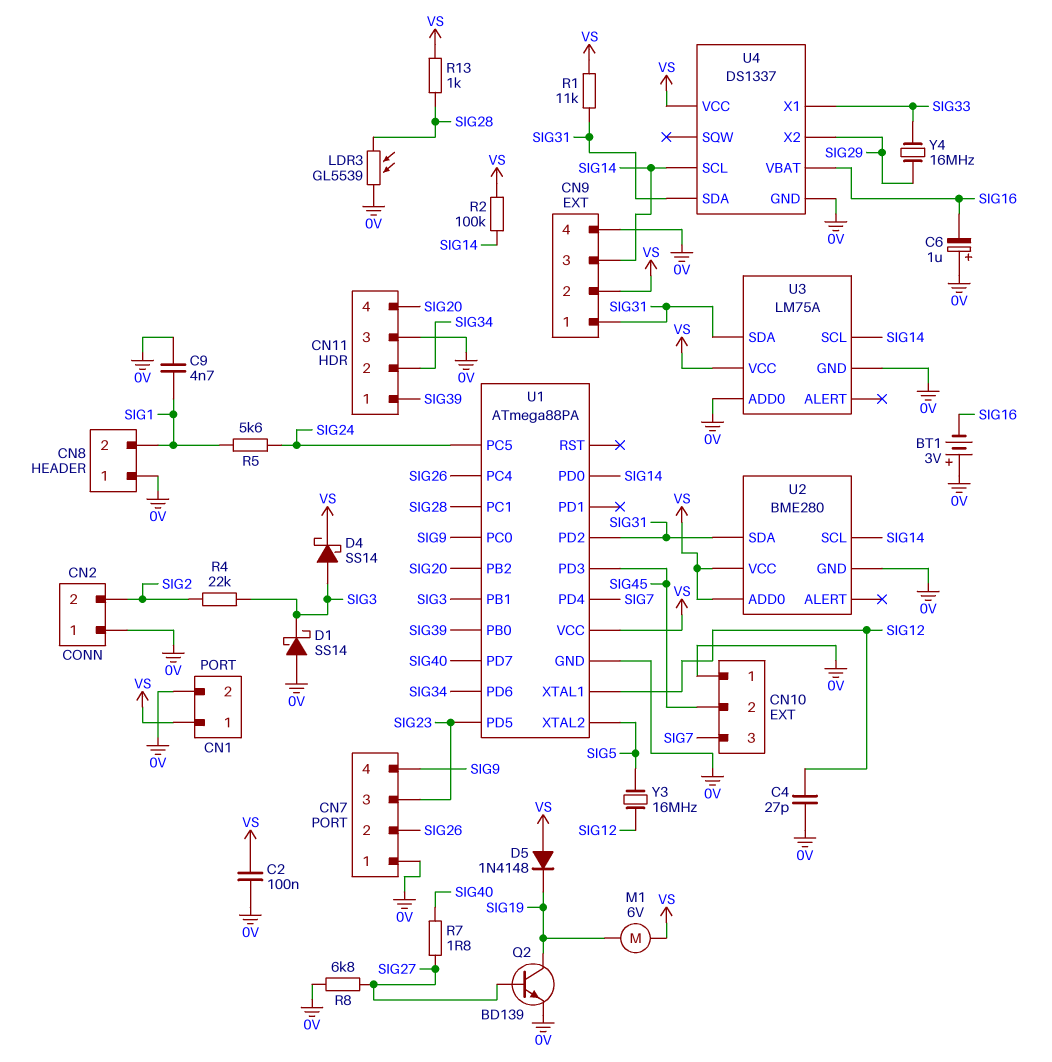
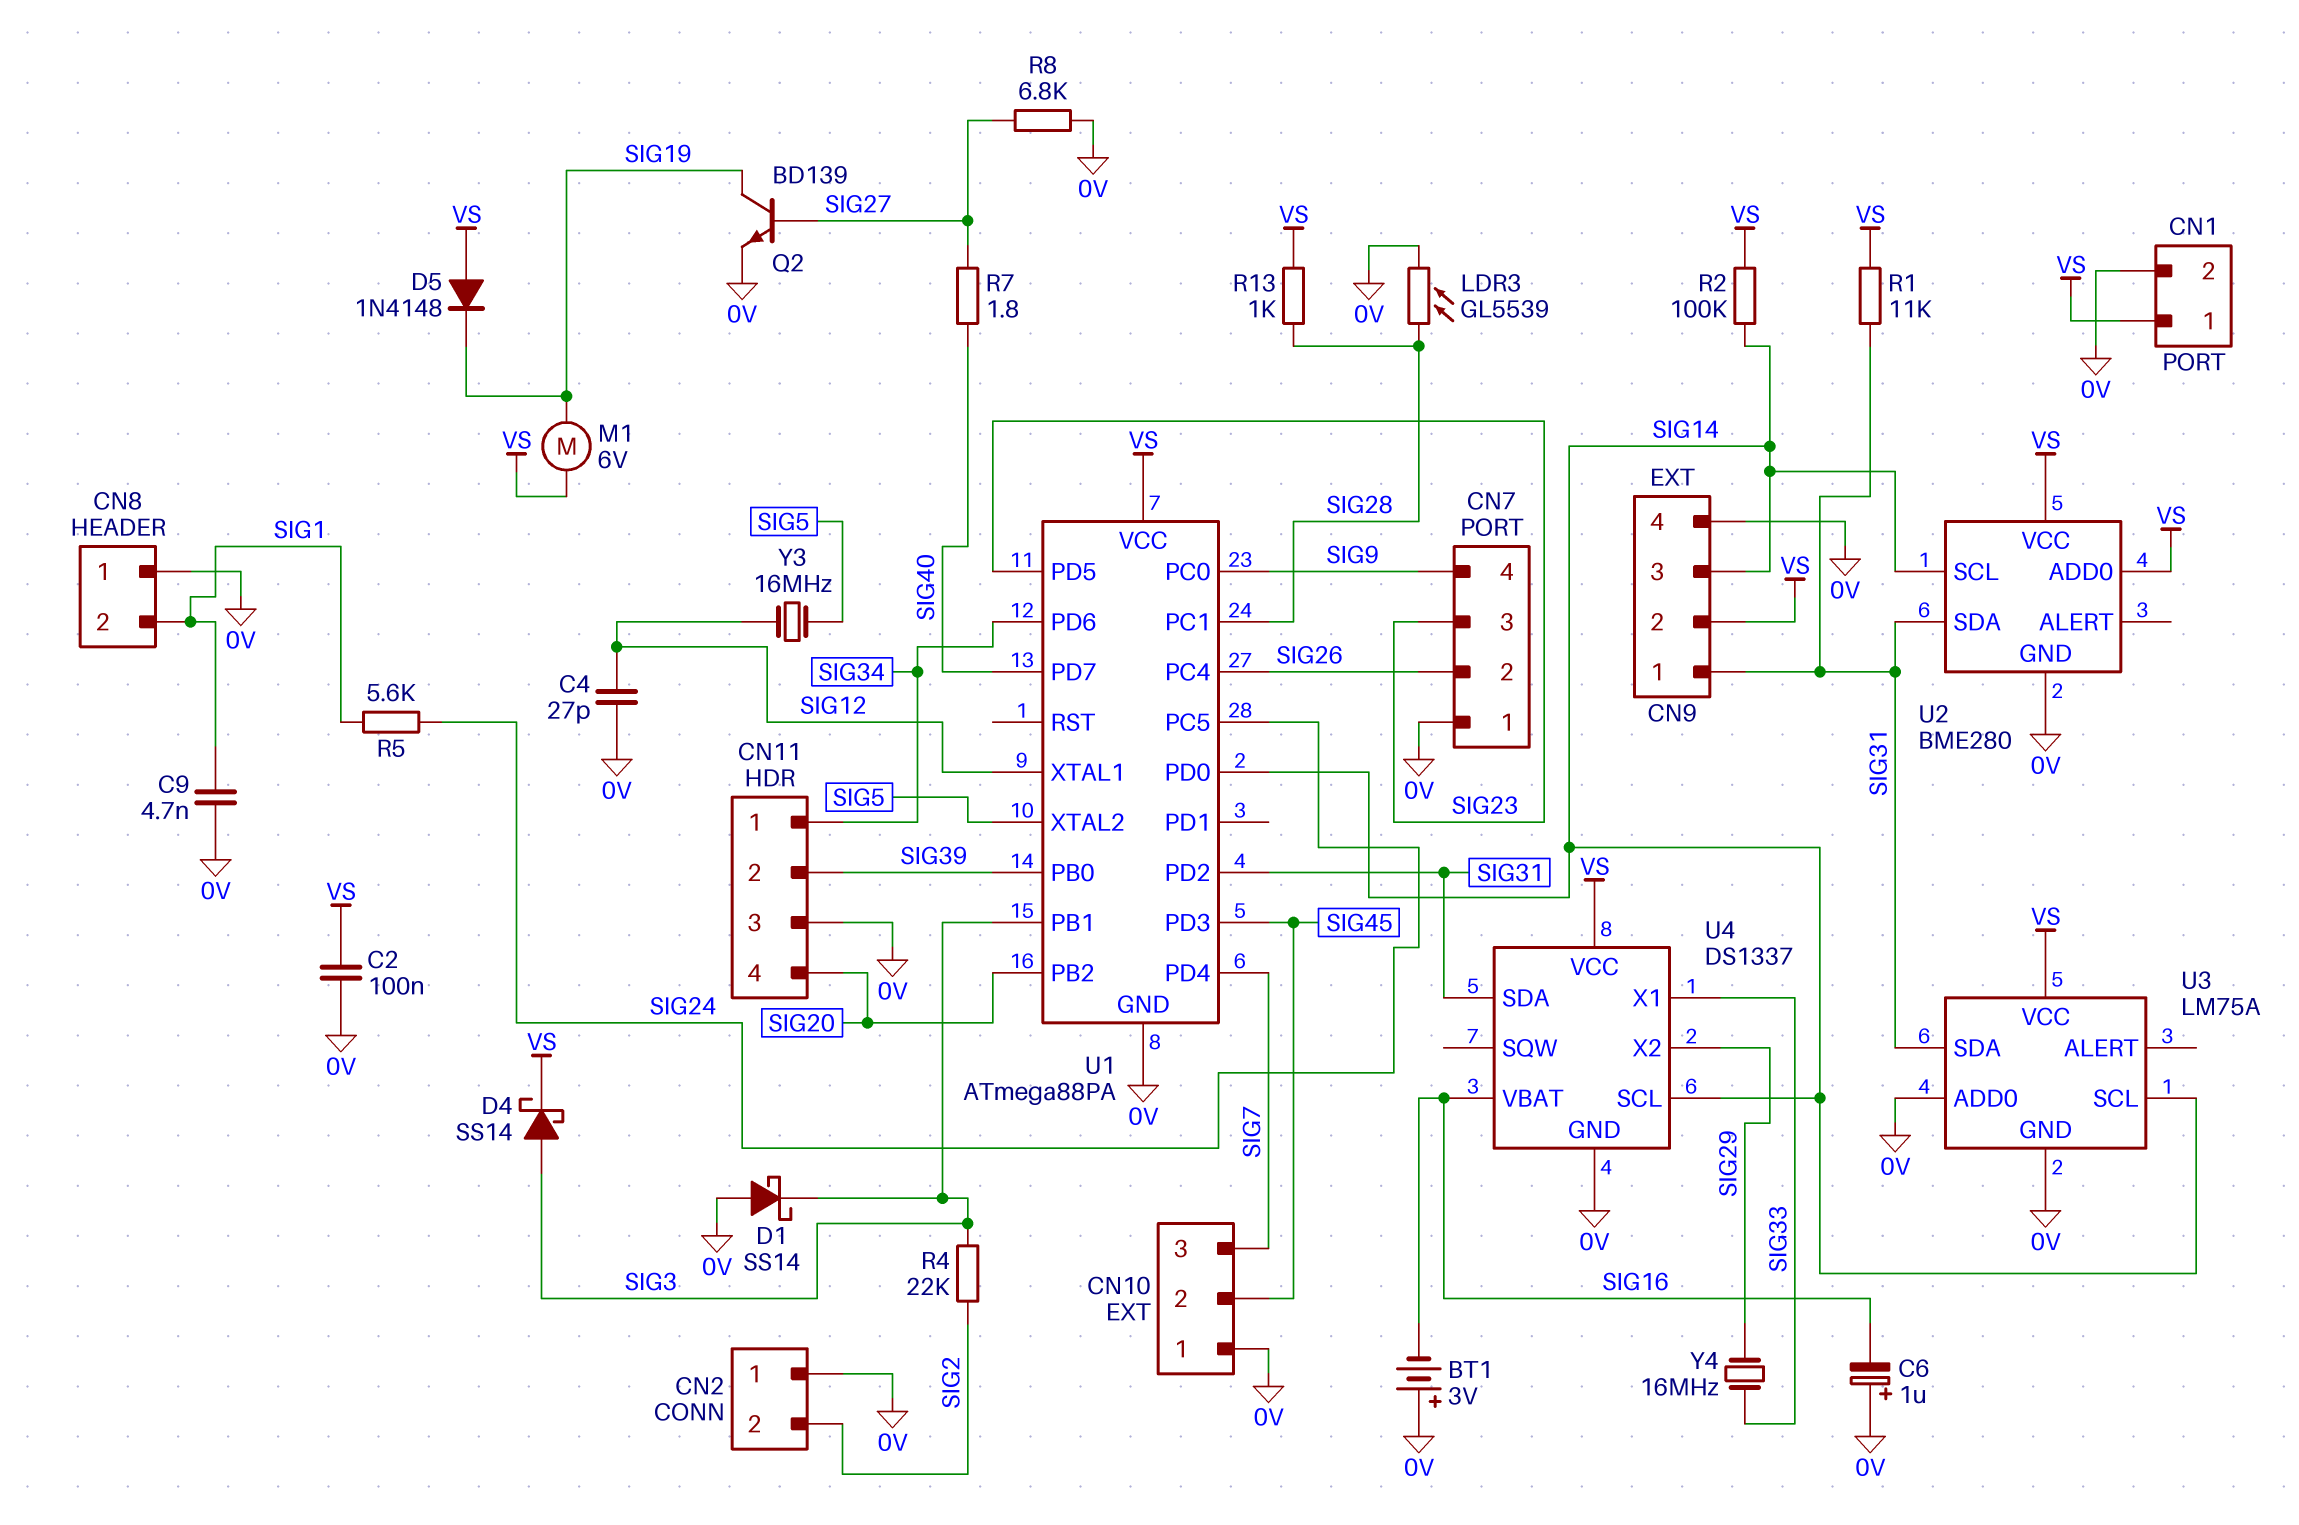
CN11 pin 1: SIG39 -> SIG34
CN11 pin 2: SIG34 -> SIG39

